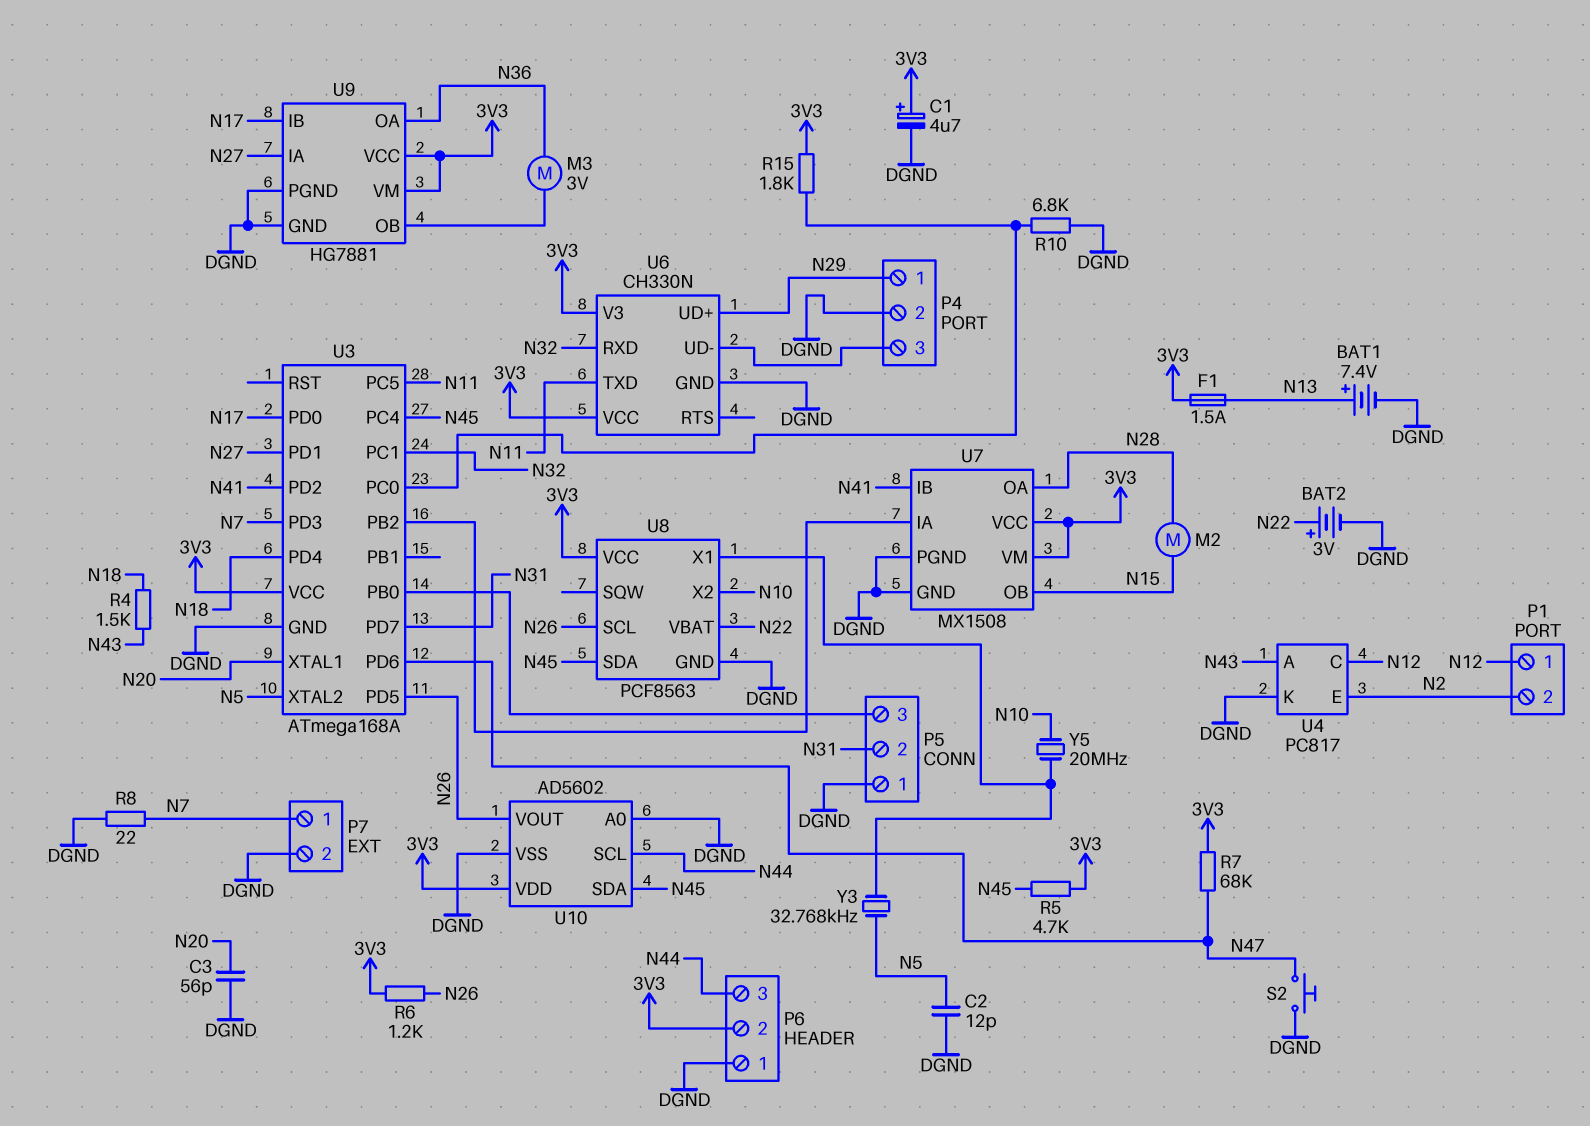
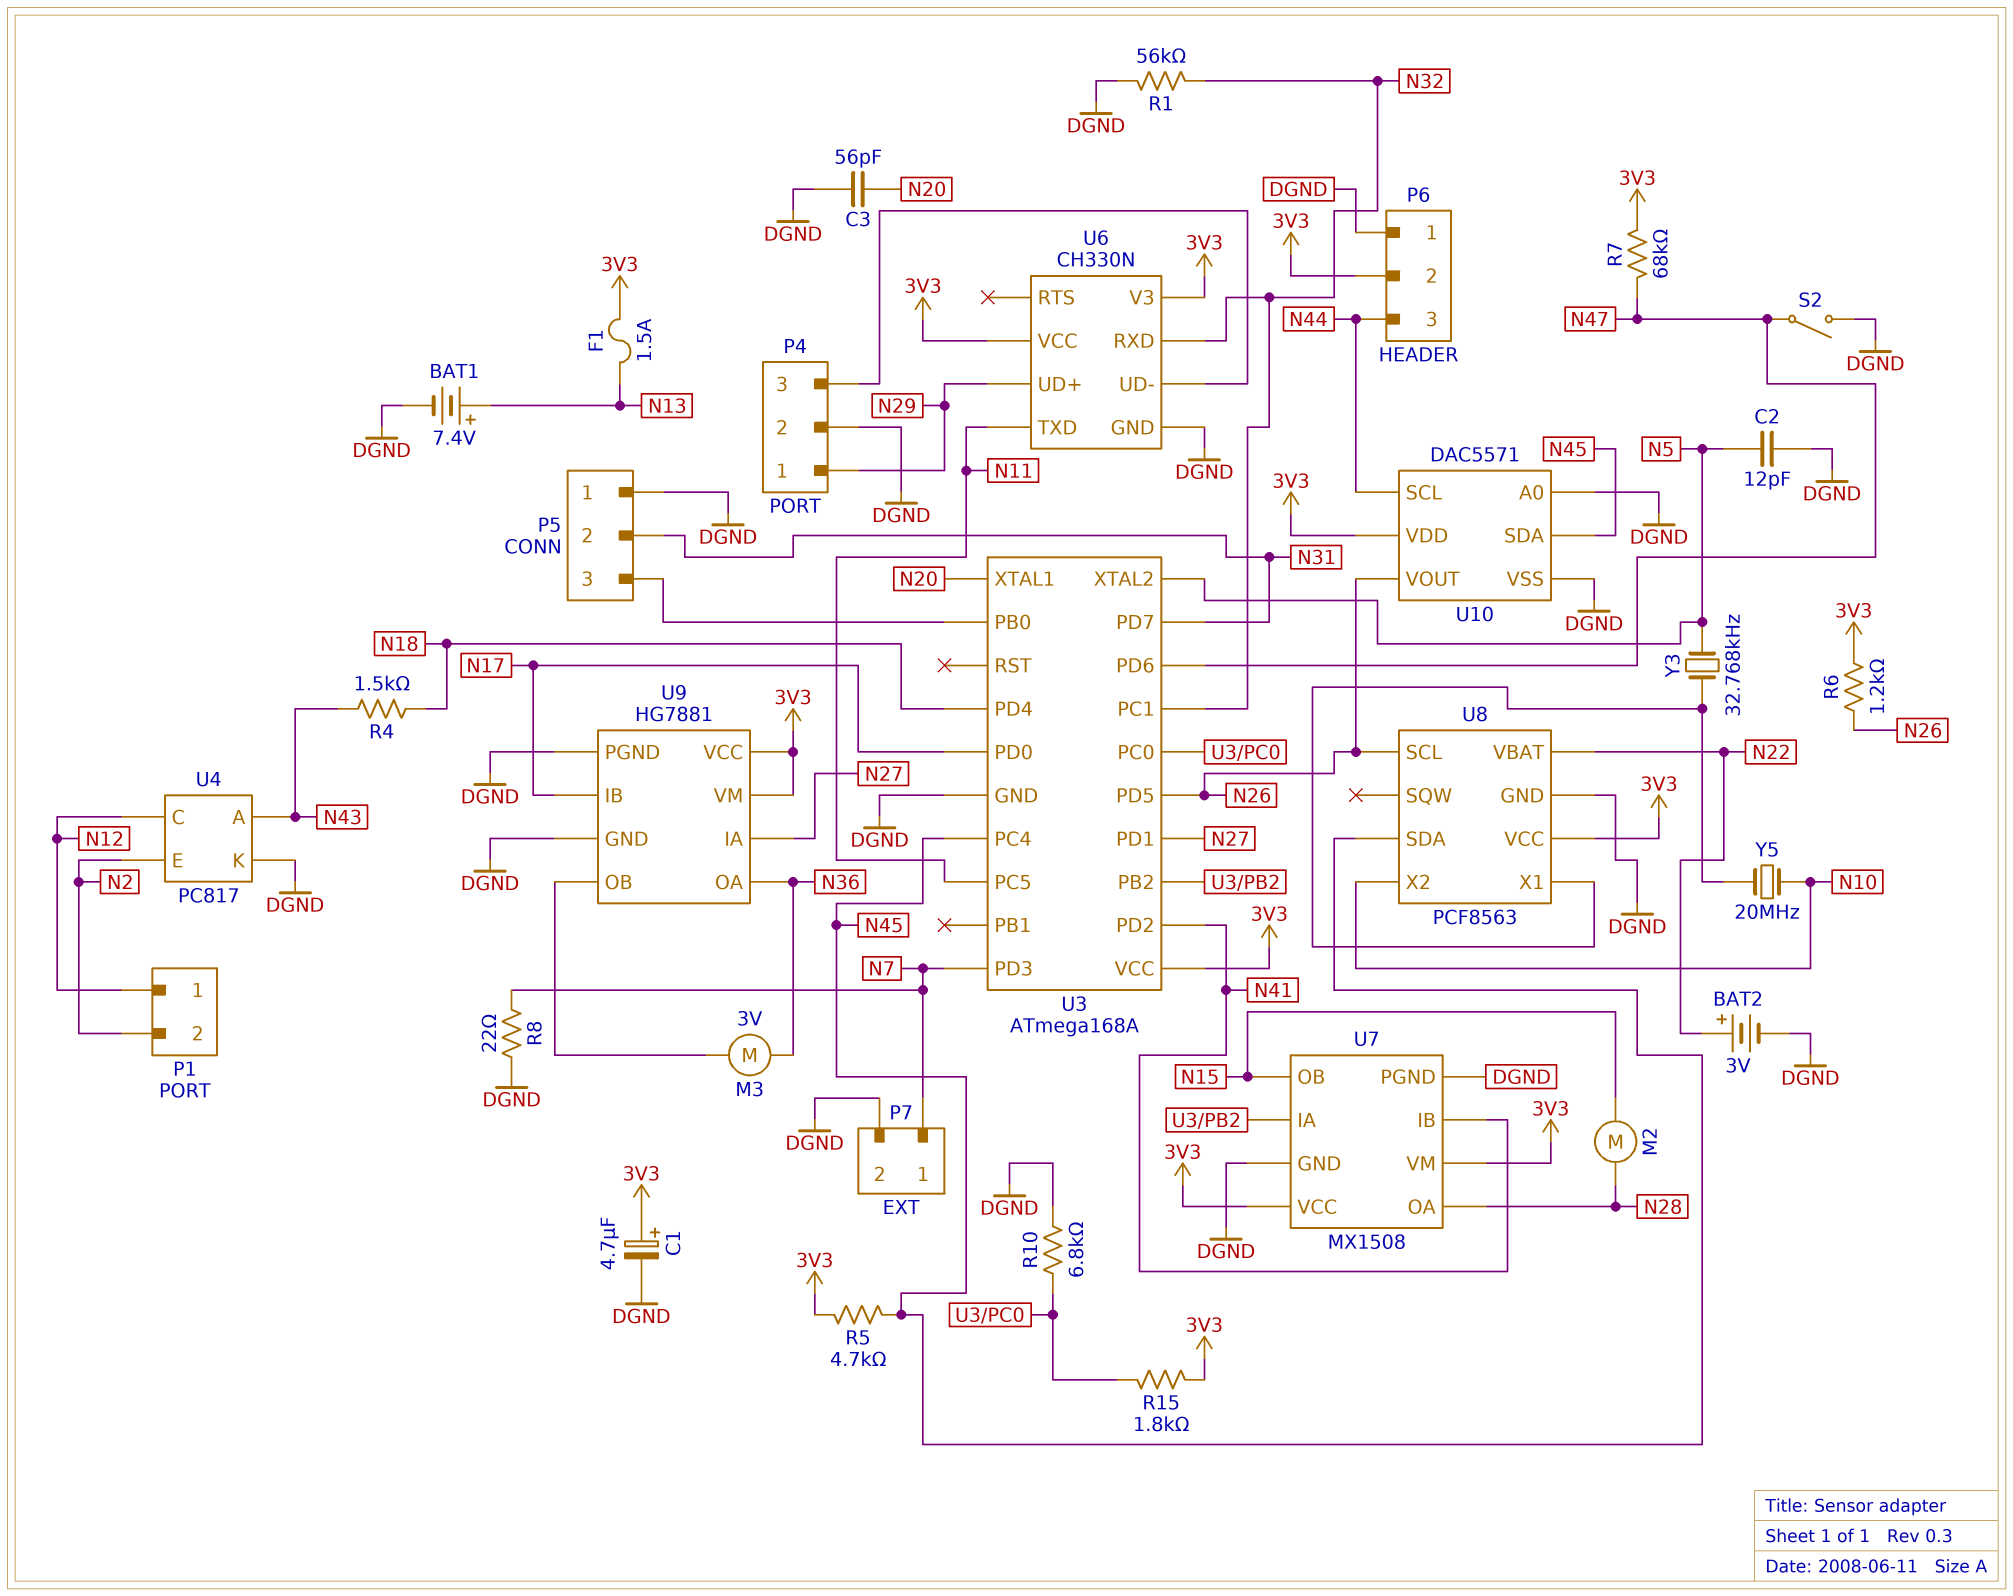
R1: none -> 56k (DGND, N32)
S2: button (DGND, N47) -> switch (DGND, N47)
U10: AD5602 -> DAC5571

